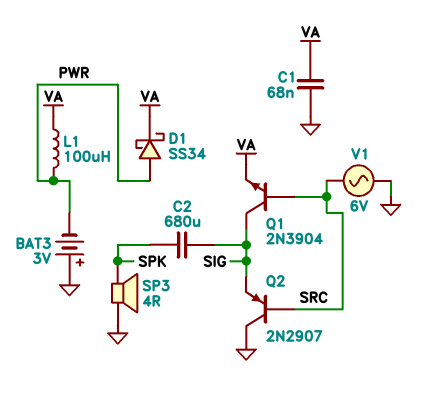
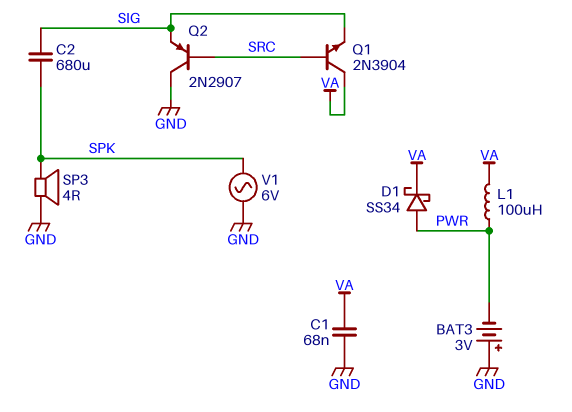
Q1: NPN 2N3904 (B SRC, C SIG, E VA) -> NPN 2N3904 (B SRC, C VA, E SIG)
V1: AC 6V (GND, SRC) -> AC 6V (GND, SPK)

